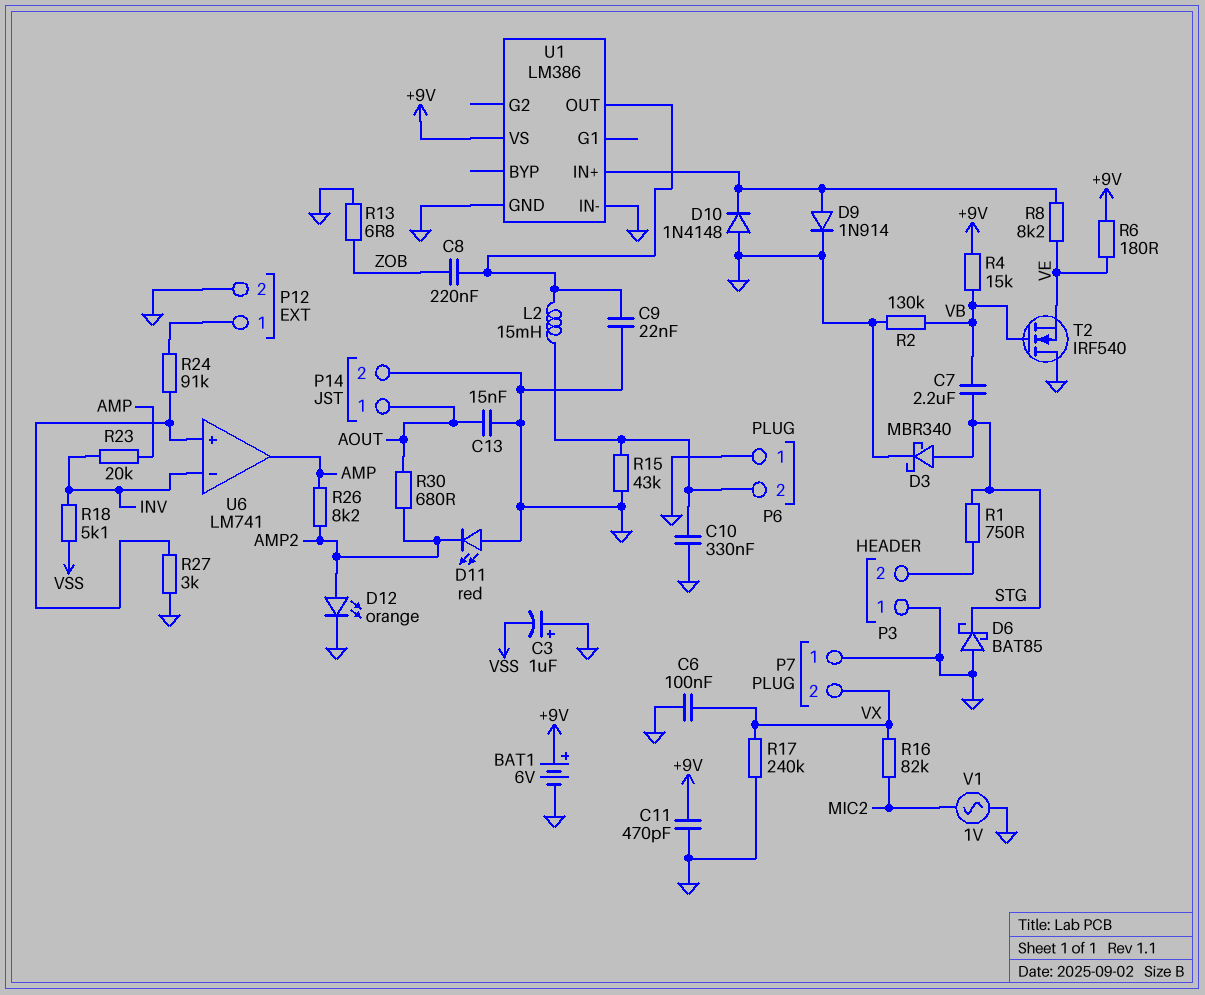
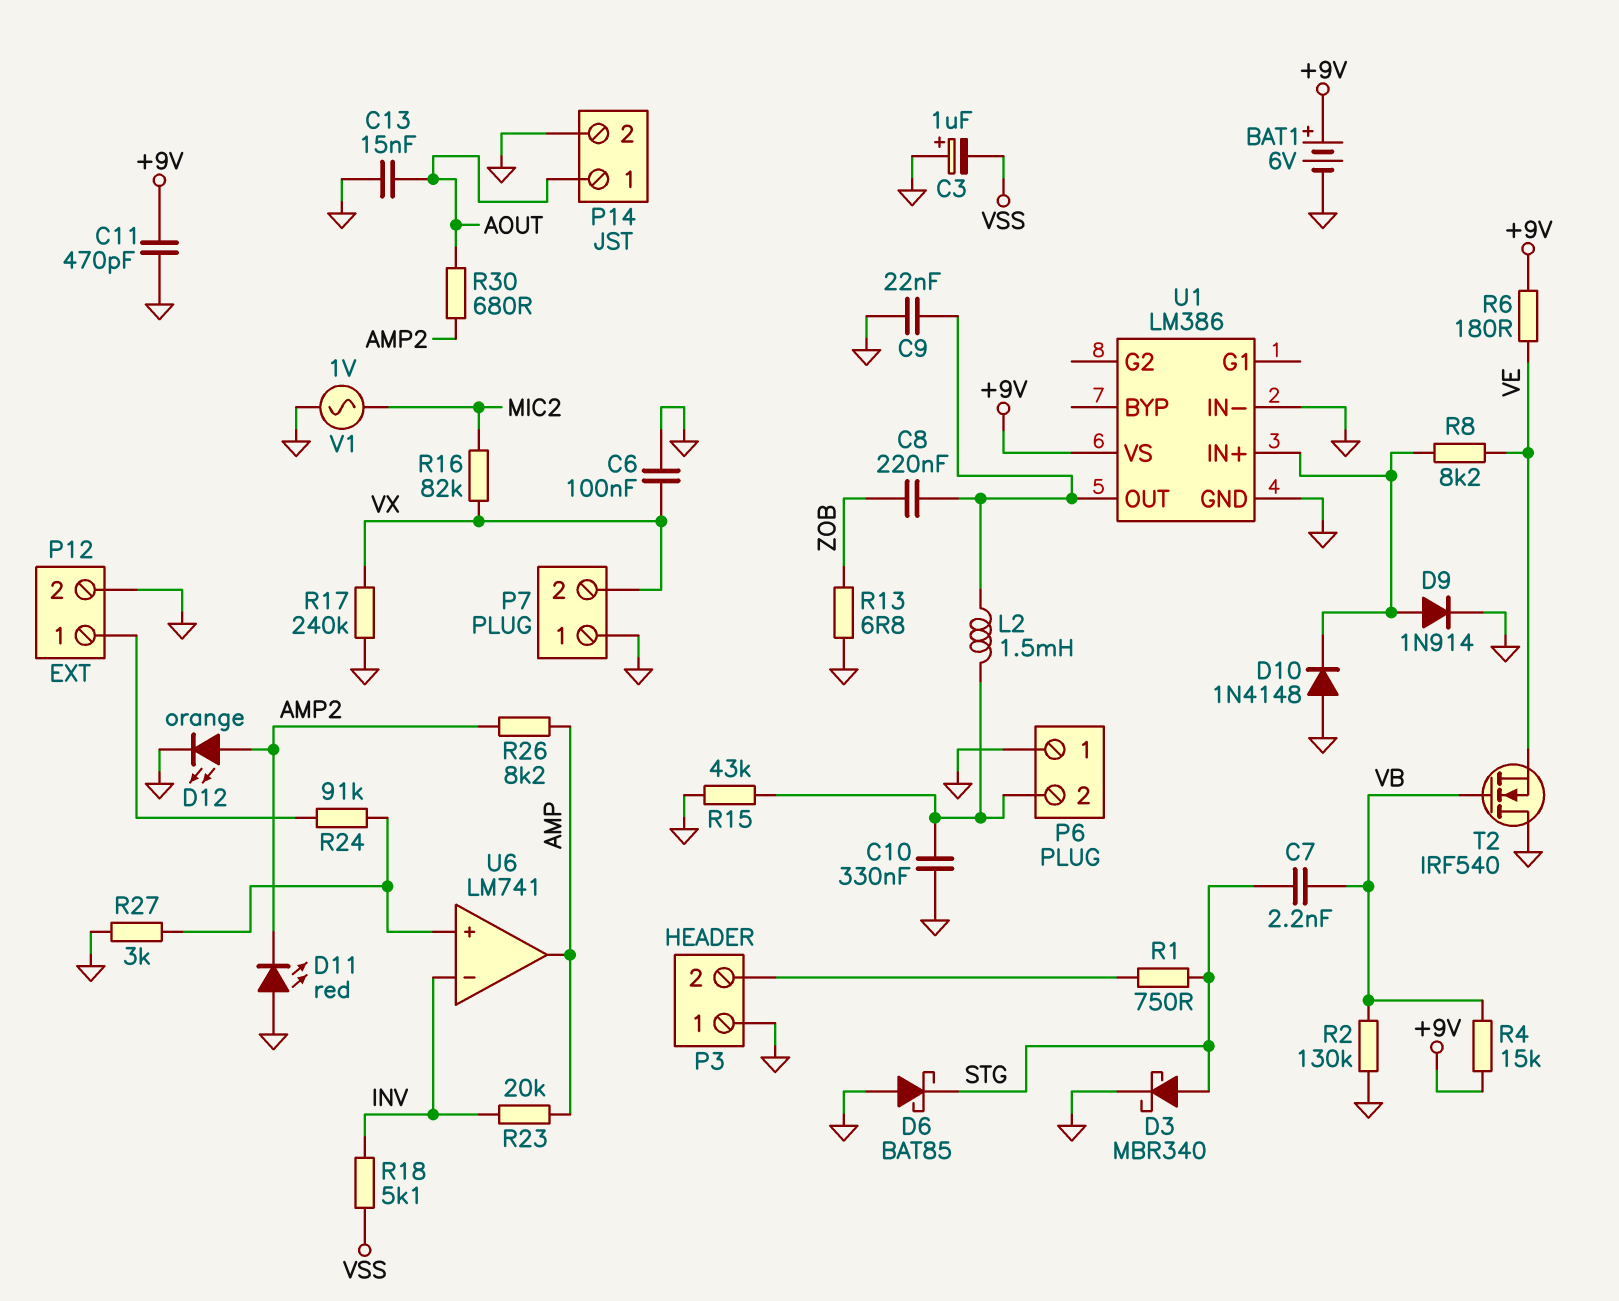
C7: 2.2uF (STG, VB) -> 2.2nF (STG, VB)
L2: 15mH (P6/2, U1/OUT) -> 1.5mH (P6/2, U1/OUT)

